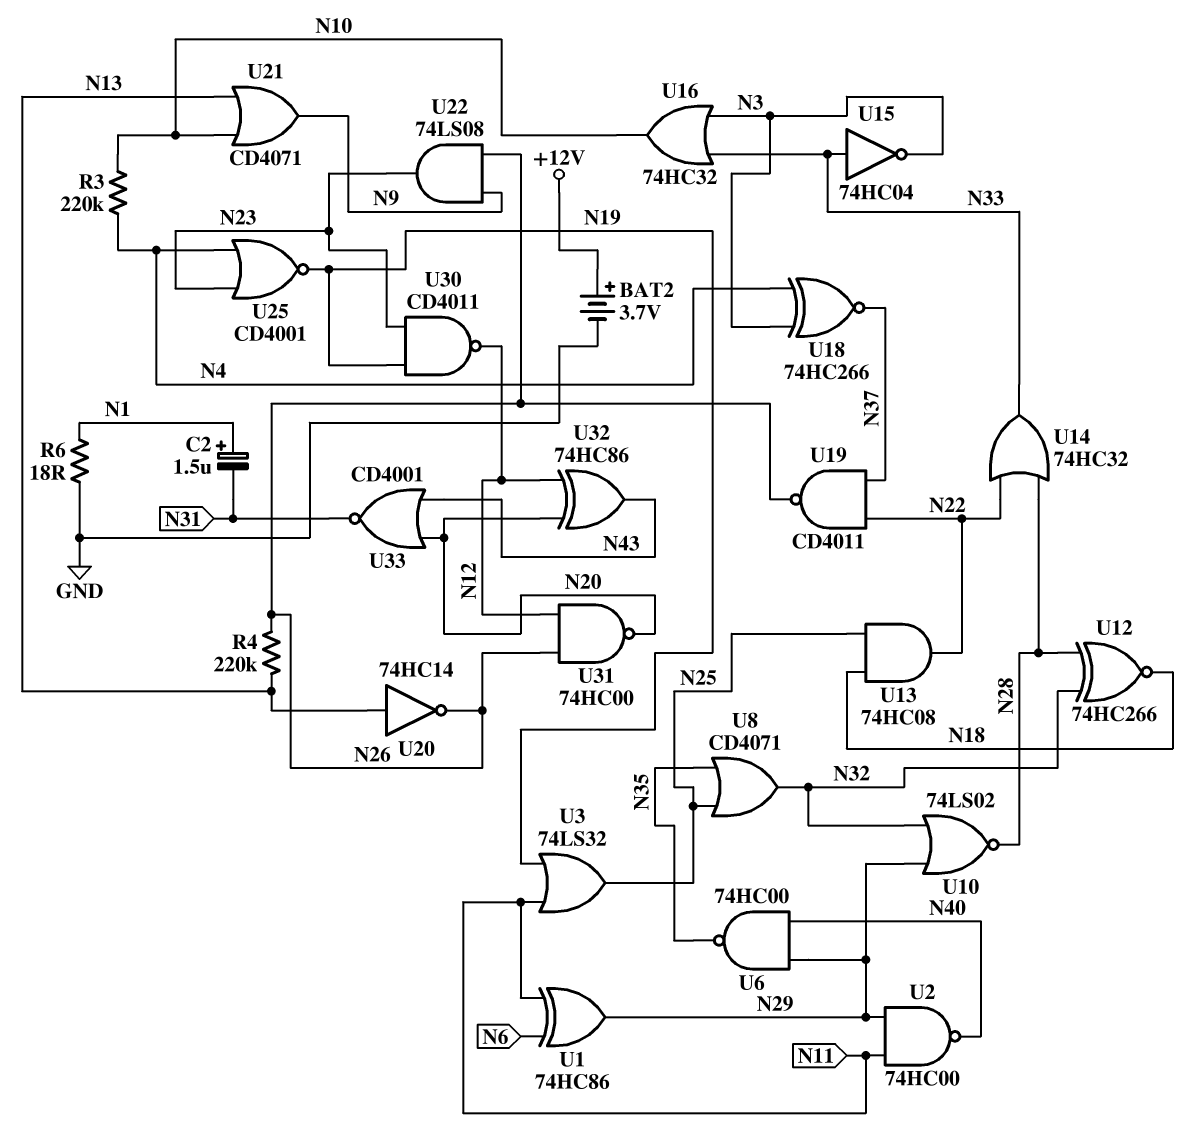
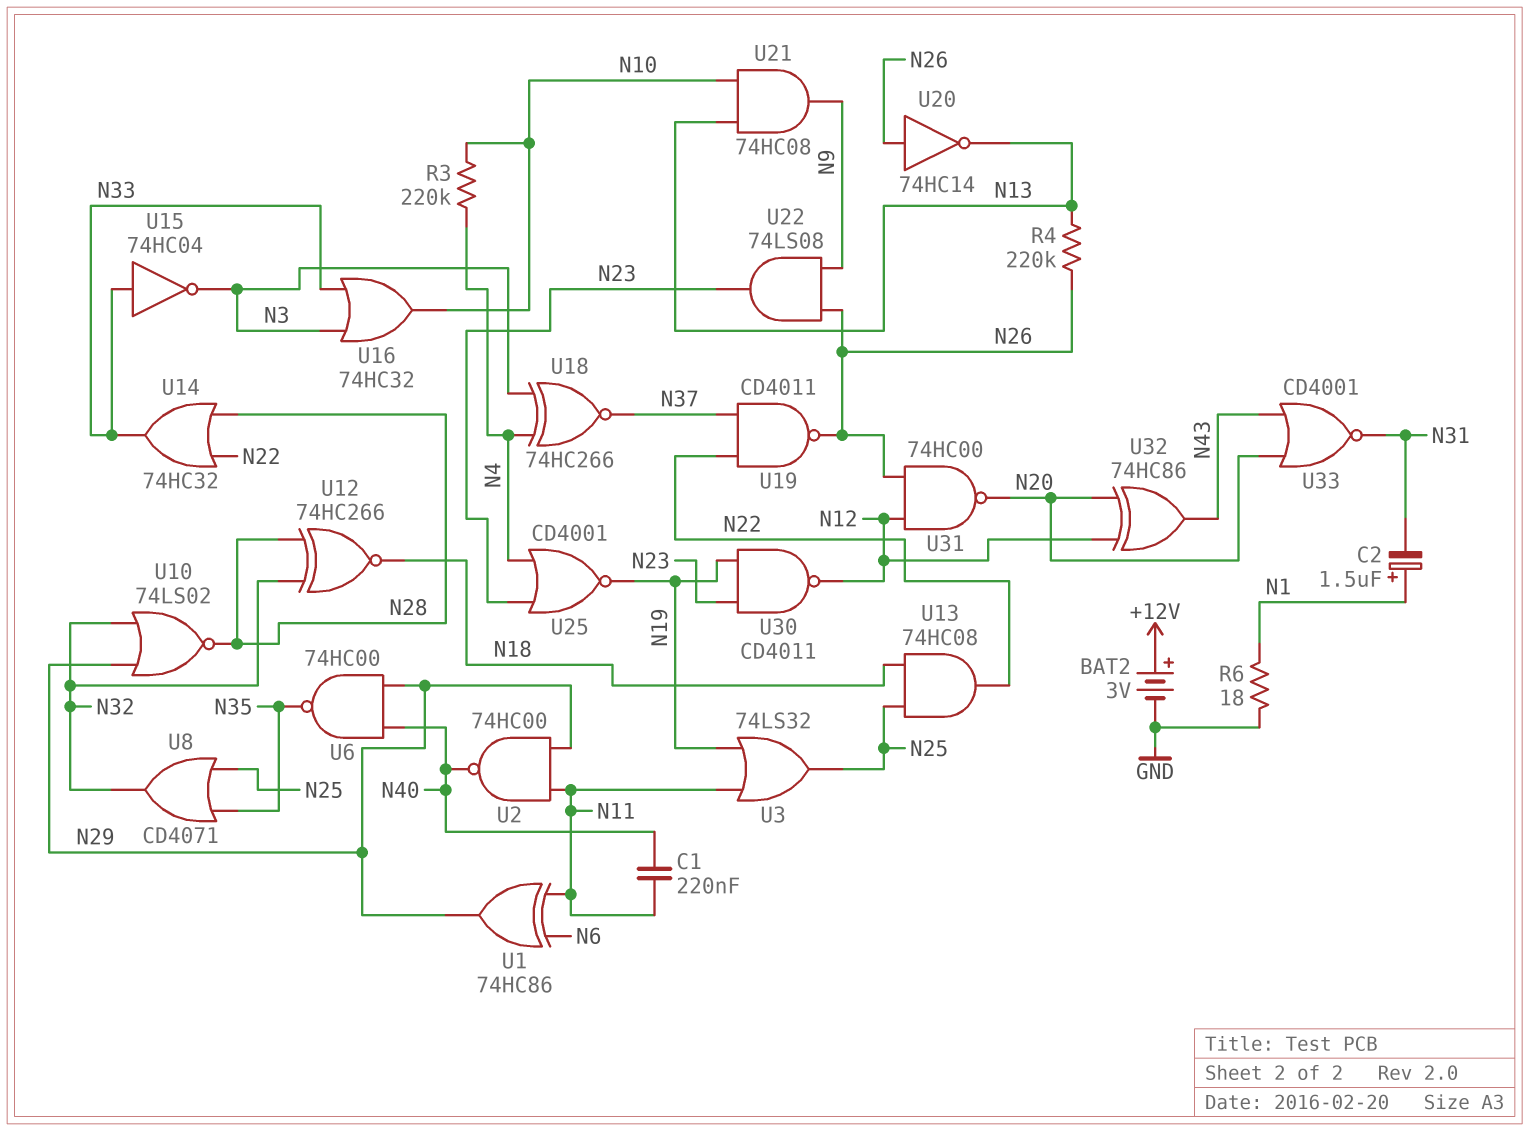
BAT2: 3.7V (plus +12V, minus GND) -> 3V (plus +12V, minus GND)
C1: none -> 220nF (N11, N40)
U20: NOT 74HC14 (in N13, out N26) -> NOT 74HC14 (in N26, out N13)
U21: OR CD4071 (in N10, in N13, out N9) -> AND 74HC08 (in N10, in N13, out N9)

